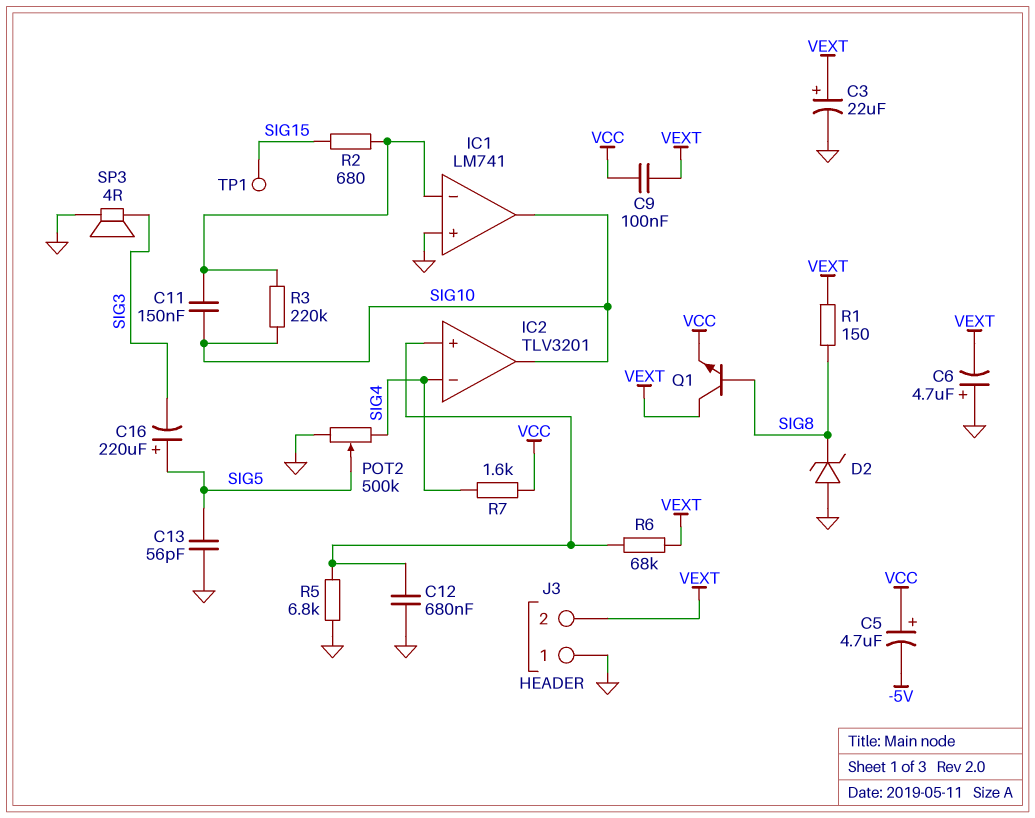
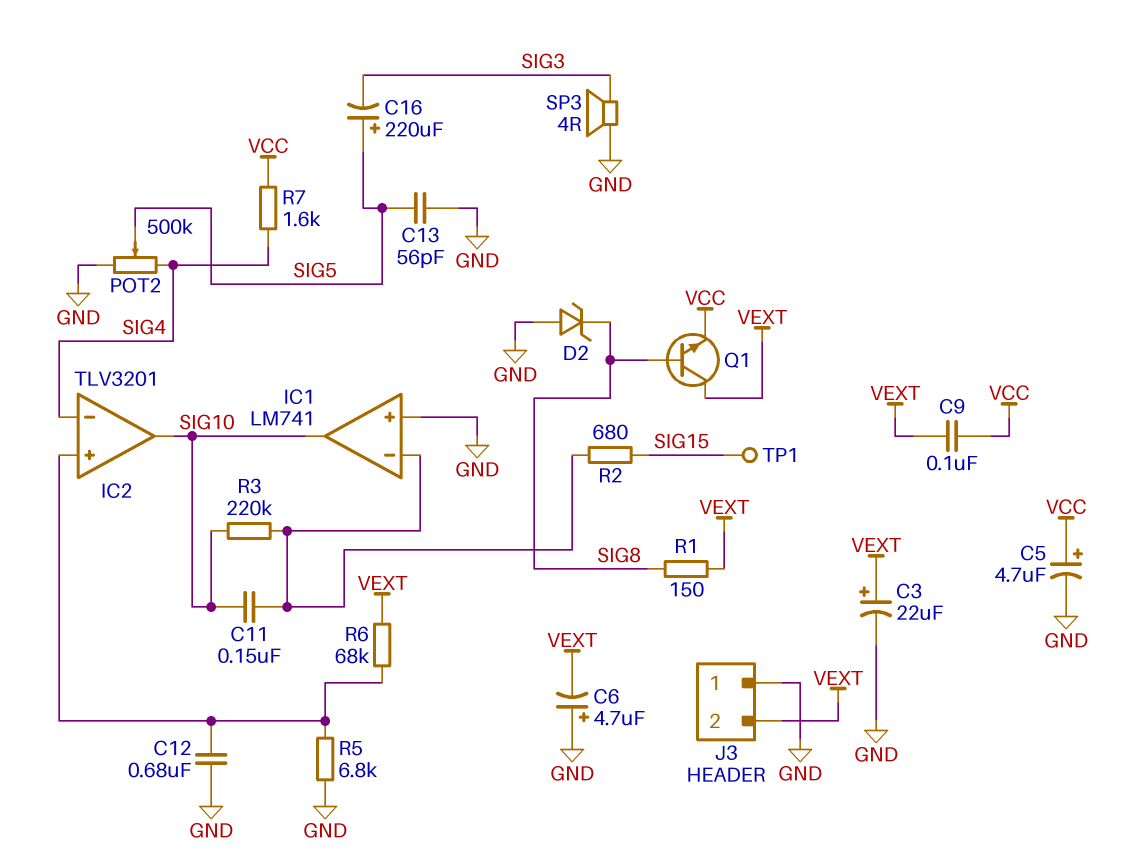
C5: 4.7uF (plus VCC, minus -5V) -> 4.7uF (plus VCC, minus GND)

